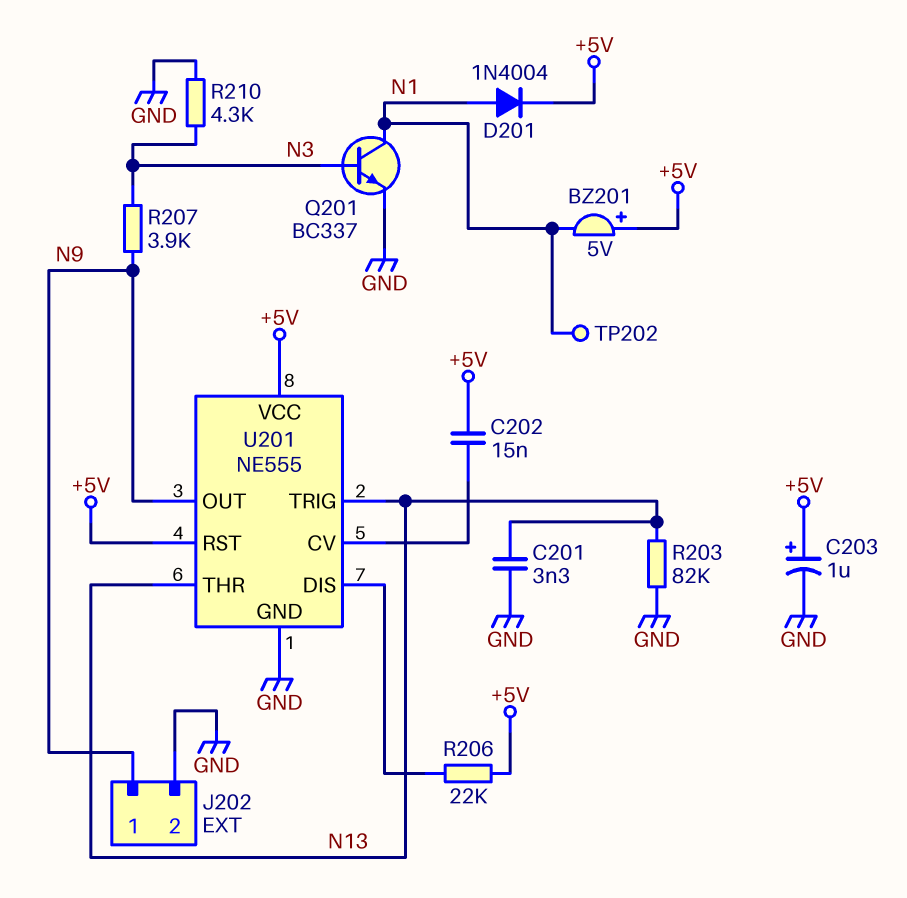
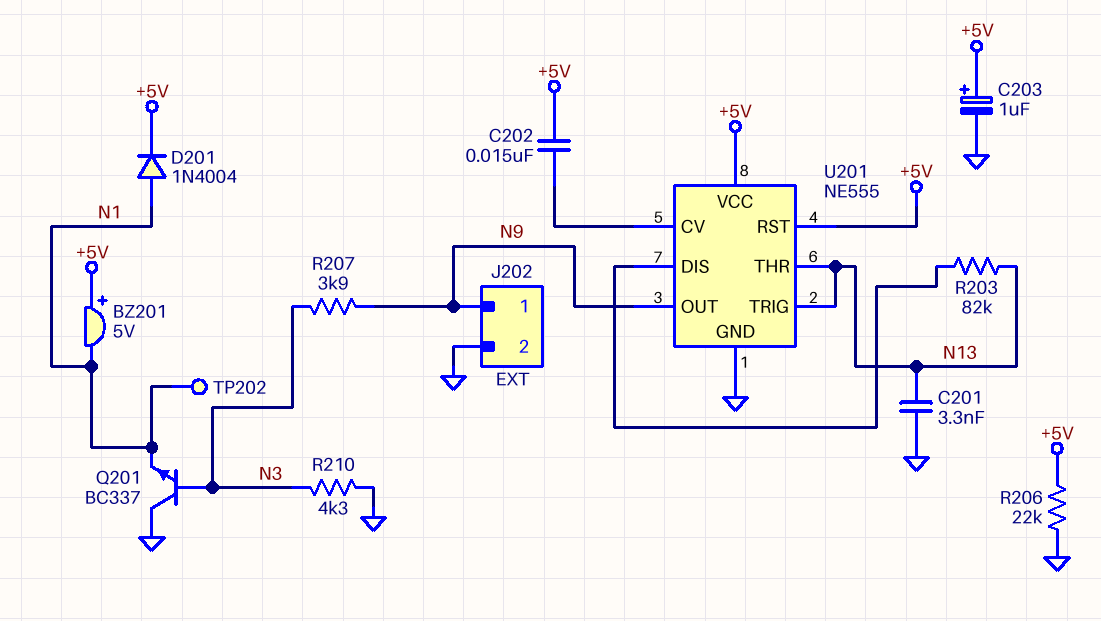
Q201: NPN BC337 (B N3, C N1, E GND) -> NPN BC337 (B N3, C GND, E N1)
R203: 82k (GND, N13) -> 82k (N13, U201/DIS)
R206: 22k (+5V, U201/DIS) -> 22k (+5V, GND)

